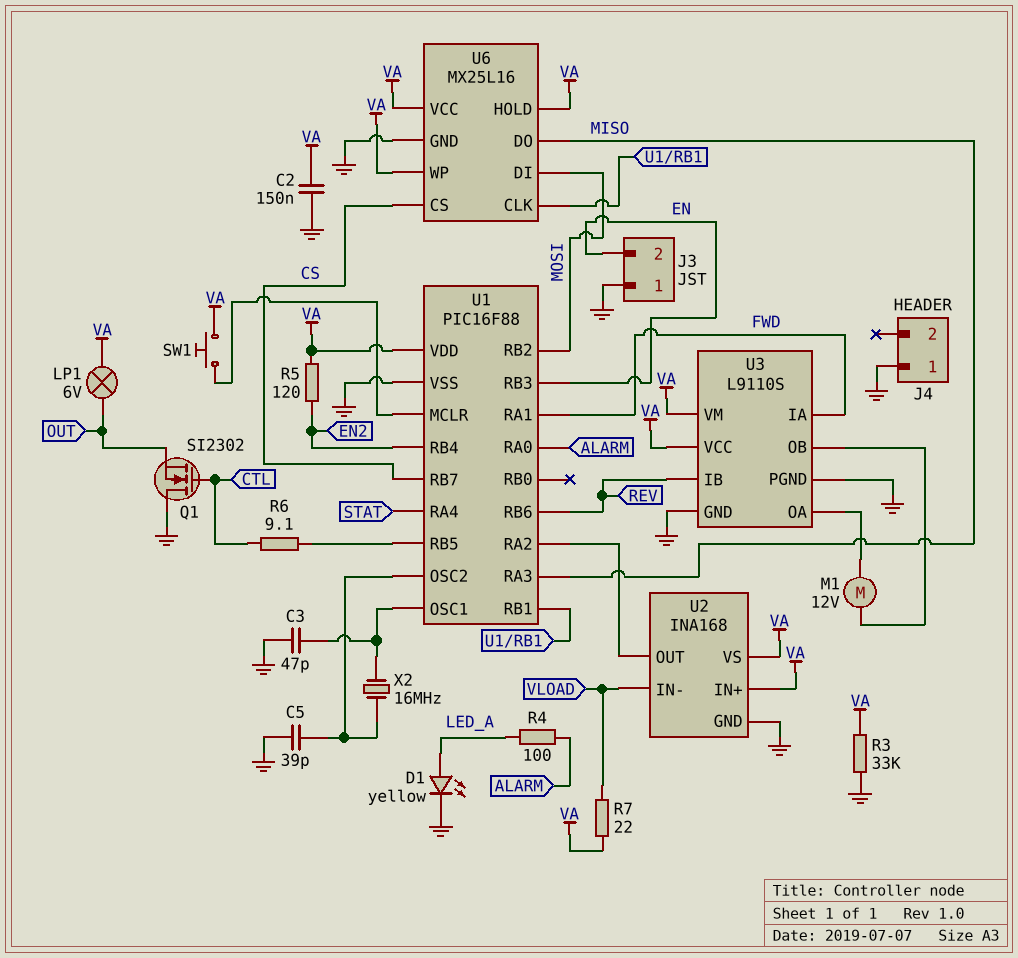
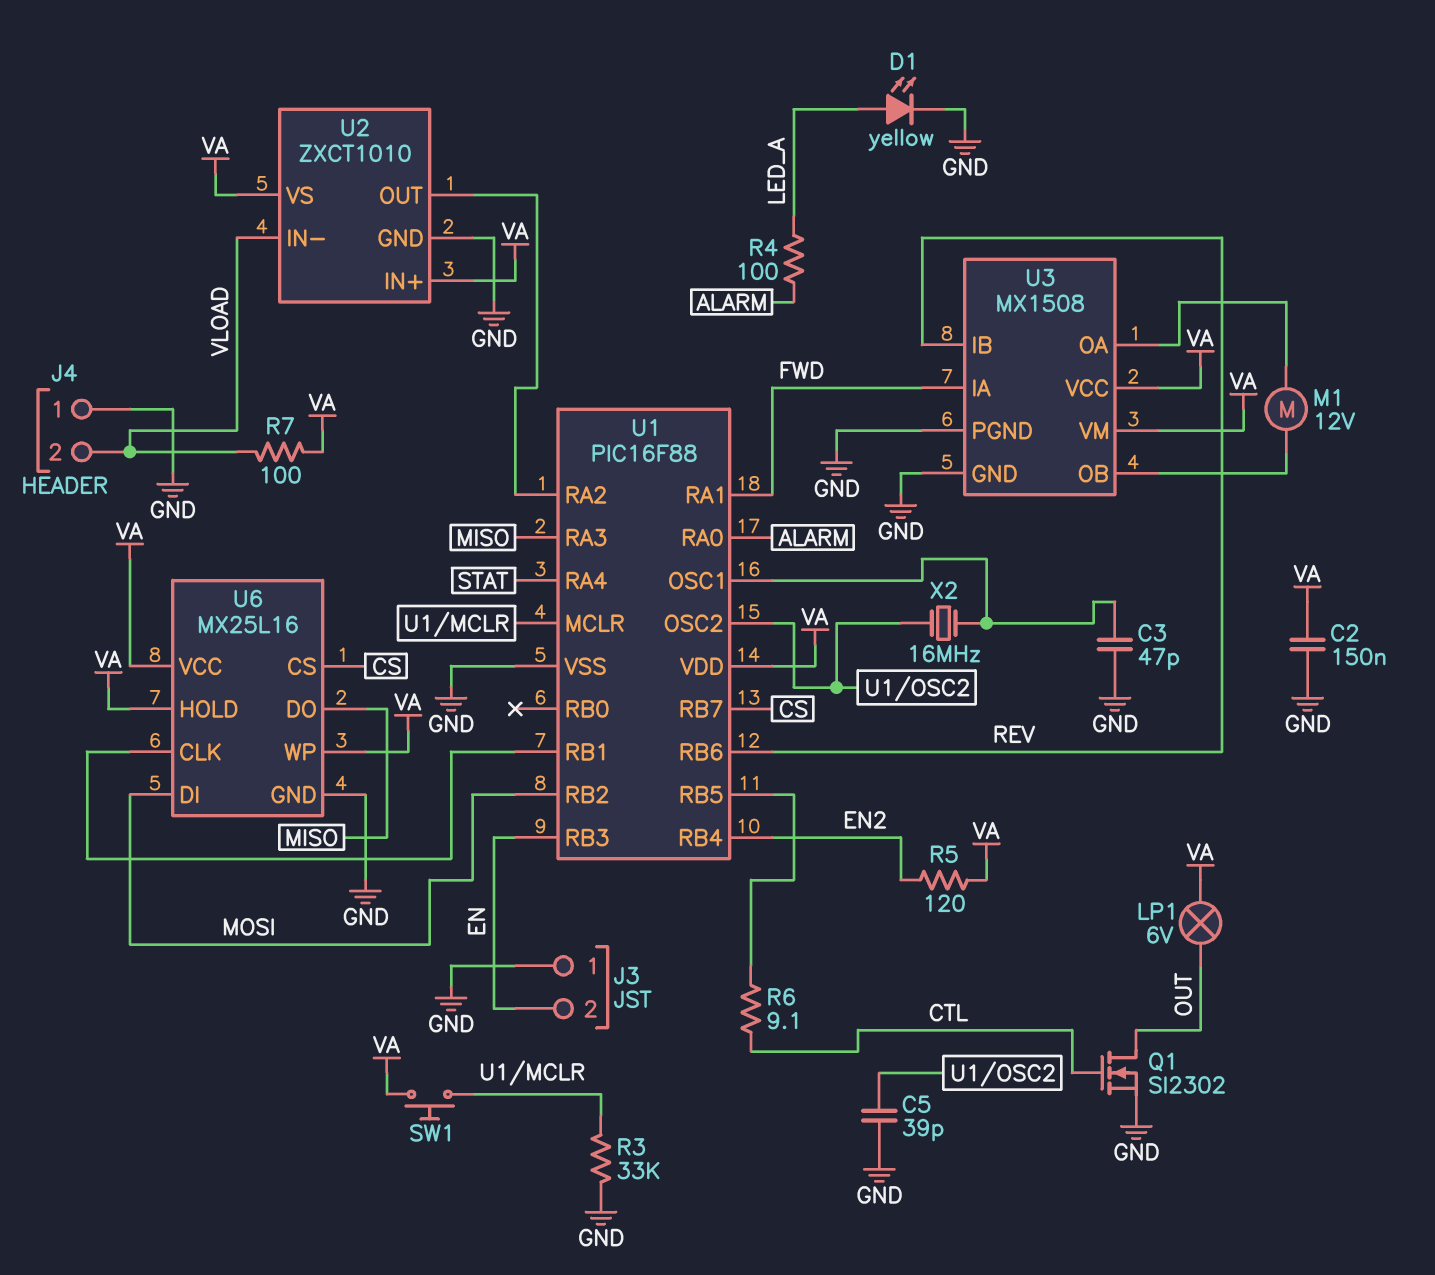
J4 pin 2: none -> VLOAD
Q1: NMOS SI2302 (G CTL, D GND, S OUT) -> NMOS SI2302 (G CTL, D OUT, S GND)
R3: 33k (GND, VA) -> 33k (GND, U1/MCLR)
R7: 22 (VA, VLOAD) -> 100 (VA, VLOAD)
U2: INA168 -> ZXCT1010
U3: L9110S -> MX1508

